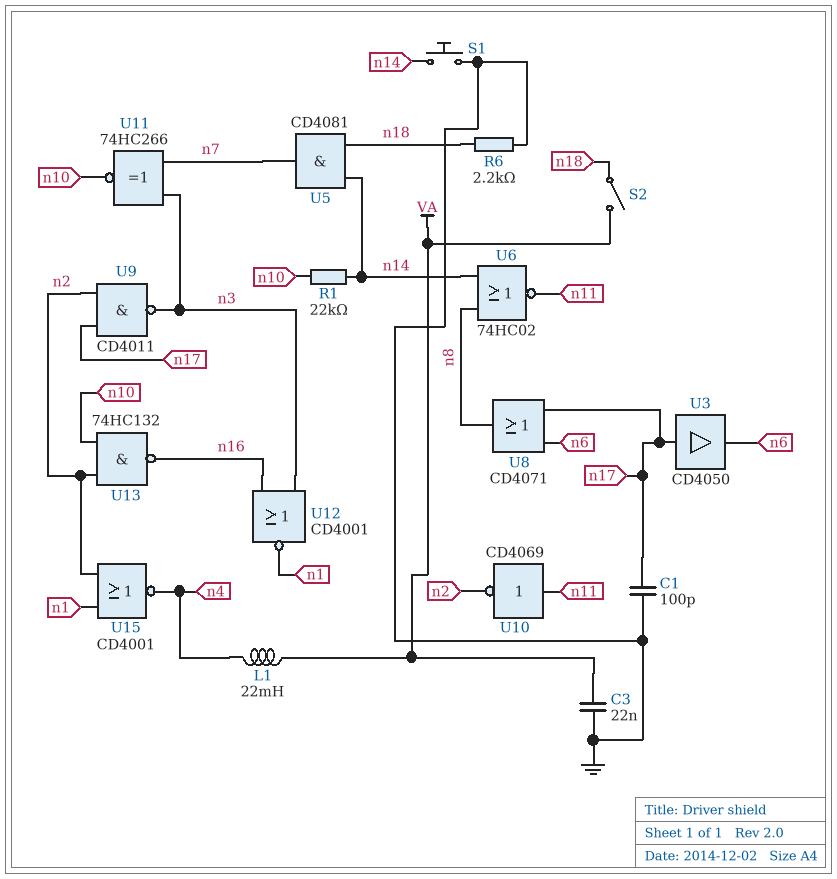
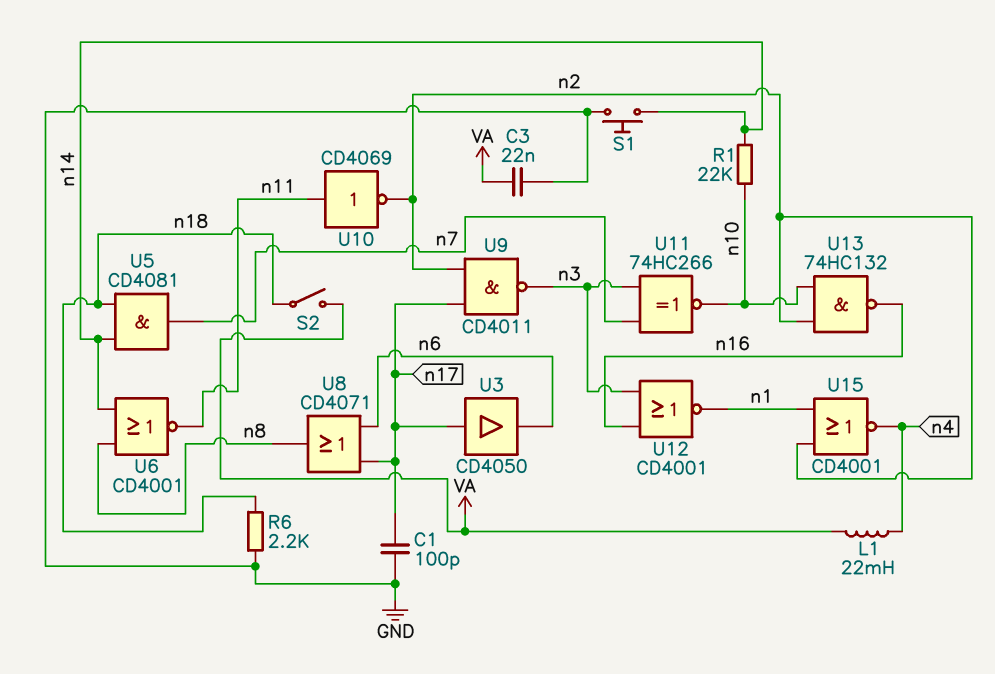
U6: NOR 74HC02 (in n8, in n14, out n11) -> NOR CD4001 (in n8, in n14, out n11)

